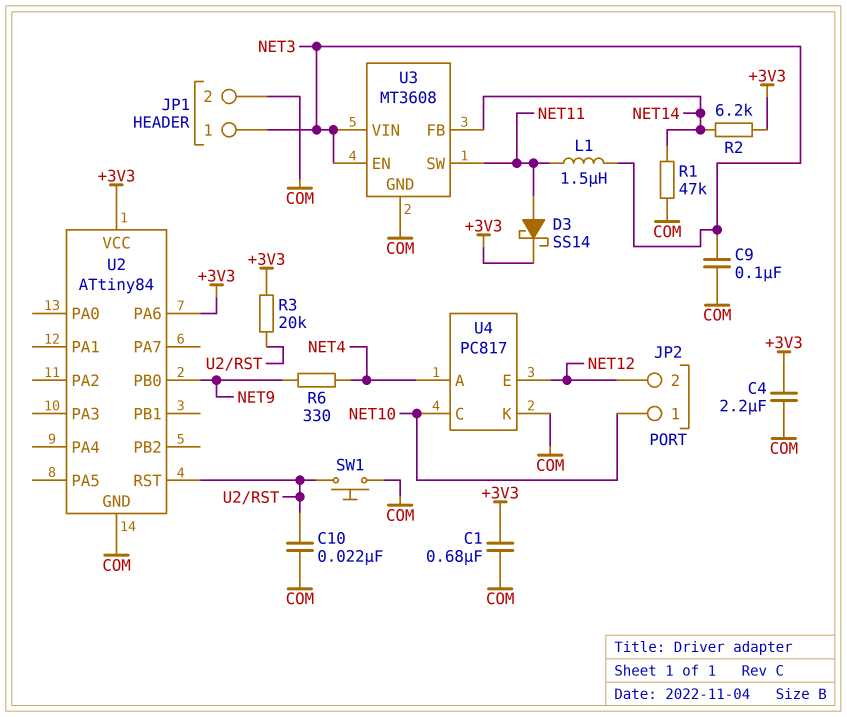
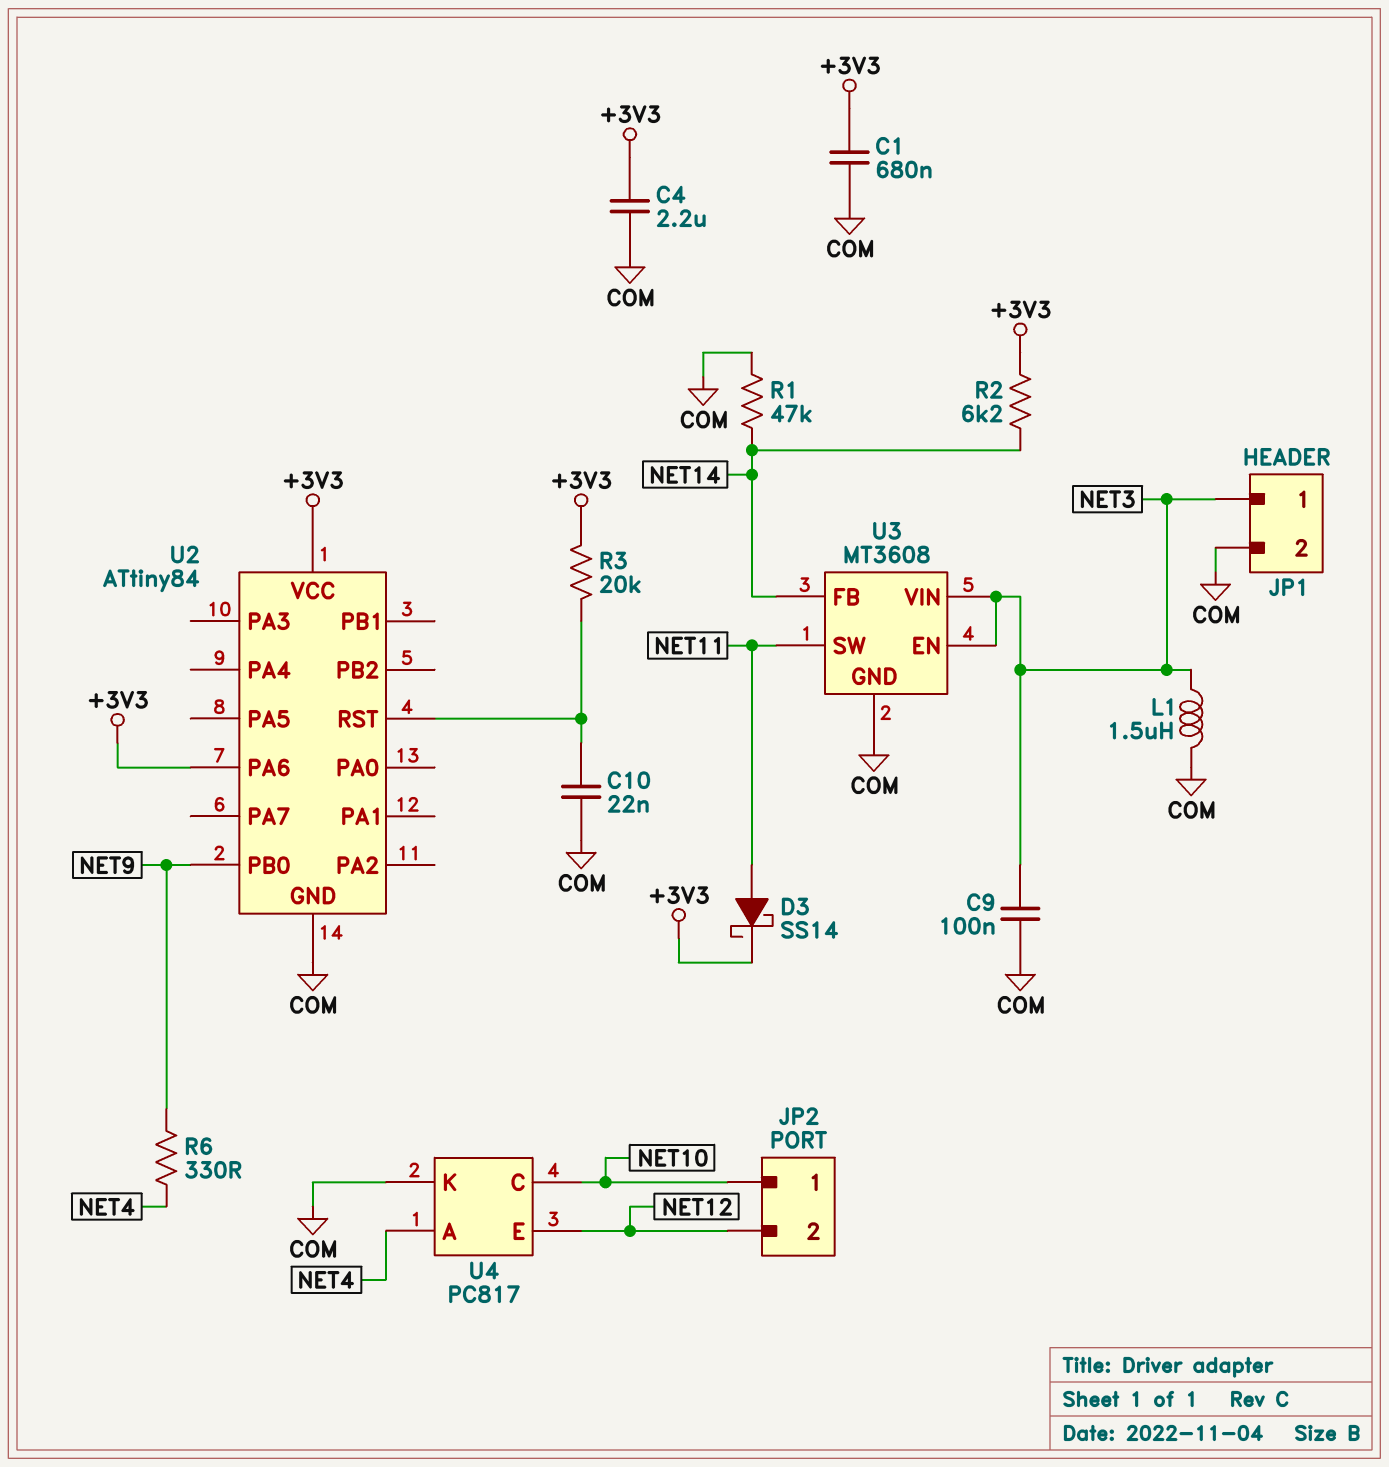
L1: 1.5uH (NET3, NET11) -> 1.5uH (COM, NET3)
SW1: button (COM, U2/RST) -> none

